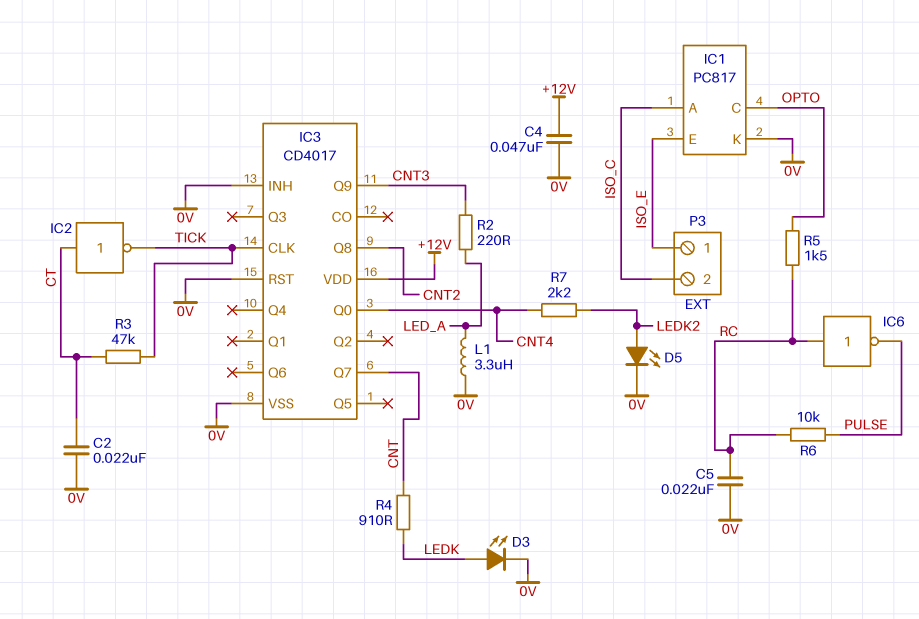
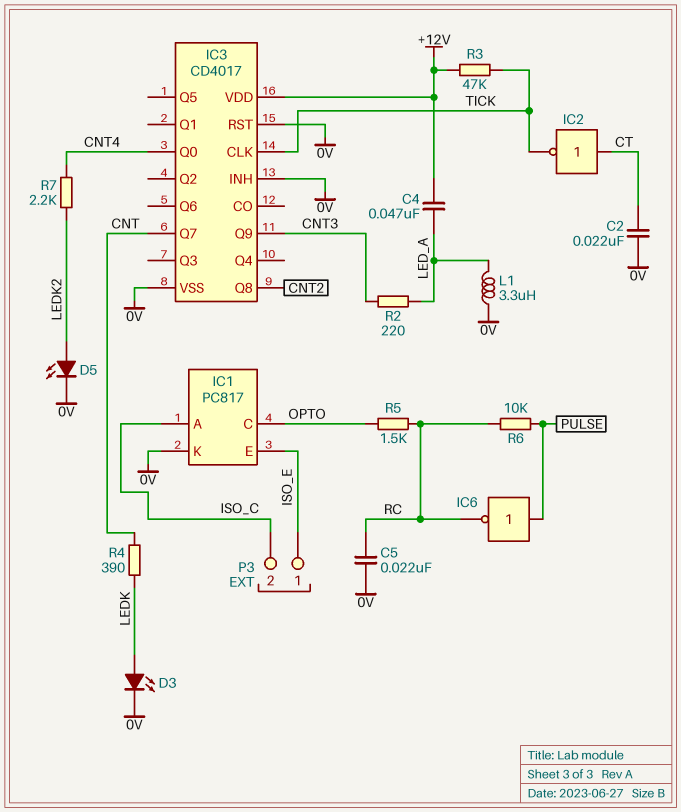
C4: 47nF (+12V, 0V) -> 47nF (+12V, LED_A)
IC6: NOT (in RC, out PULSE) -> NOT (in PULSE, out RC)
R3: 47k (CT, TICK) -> 47k (+12V, TICK)
R4: 910 (CNT, LEDK) -> 390 (CNT, LEDK)

